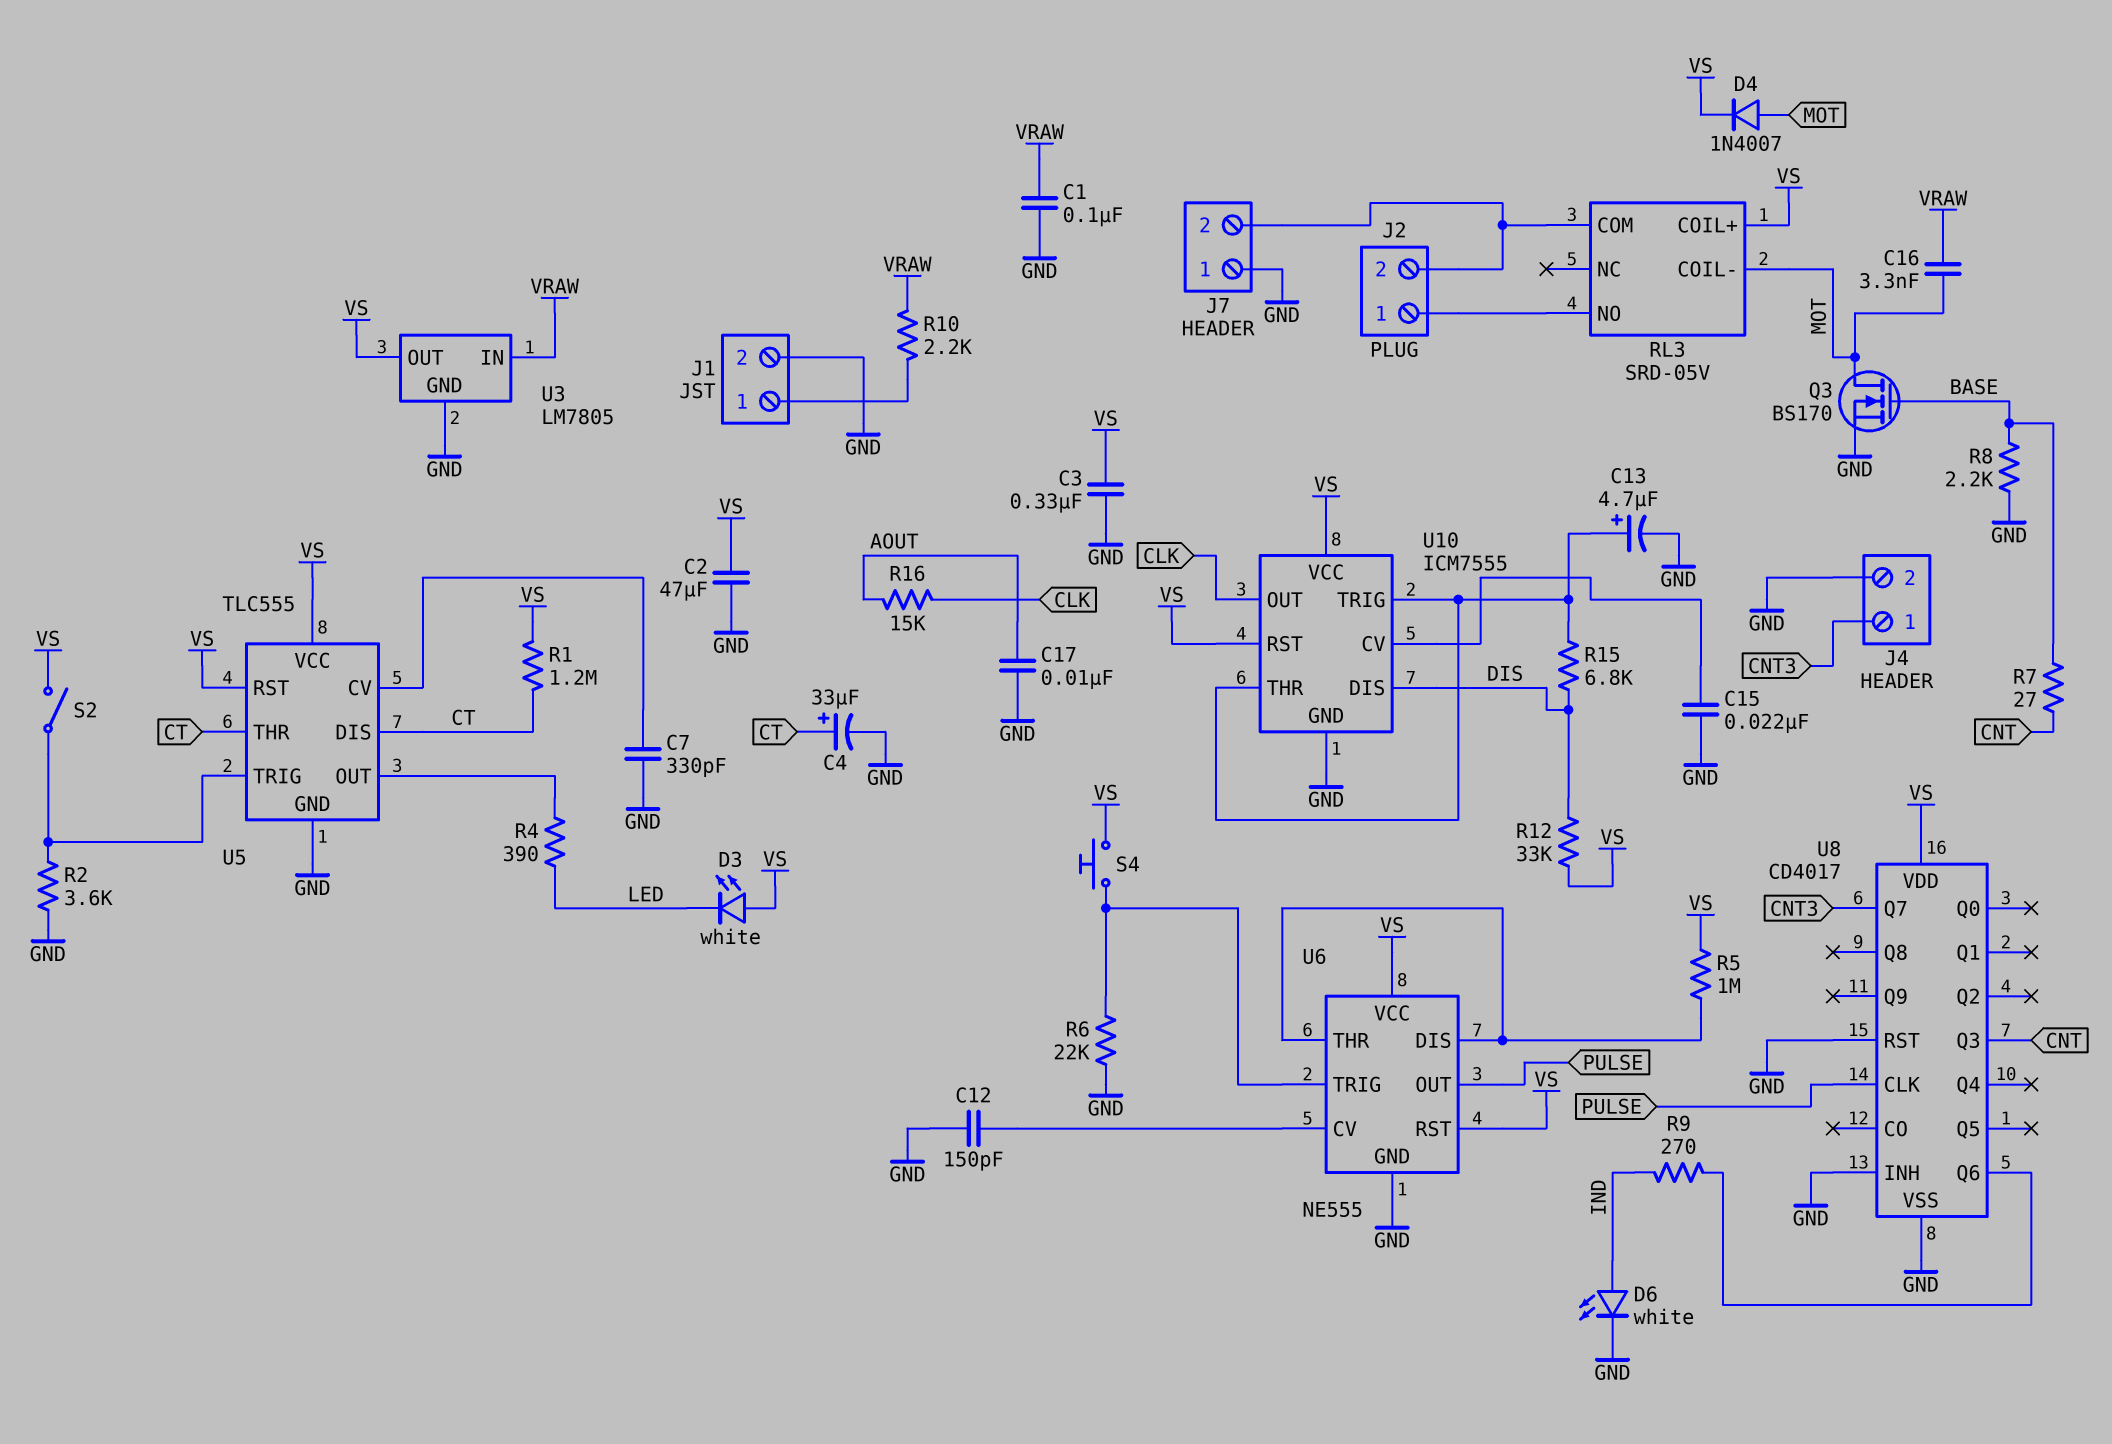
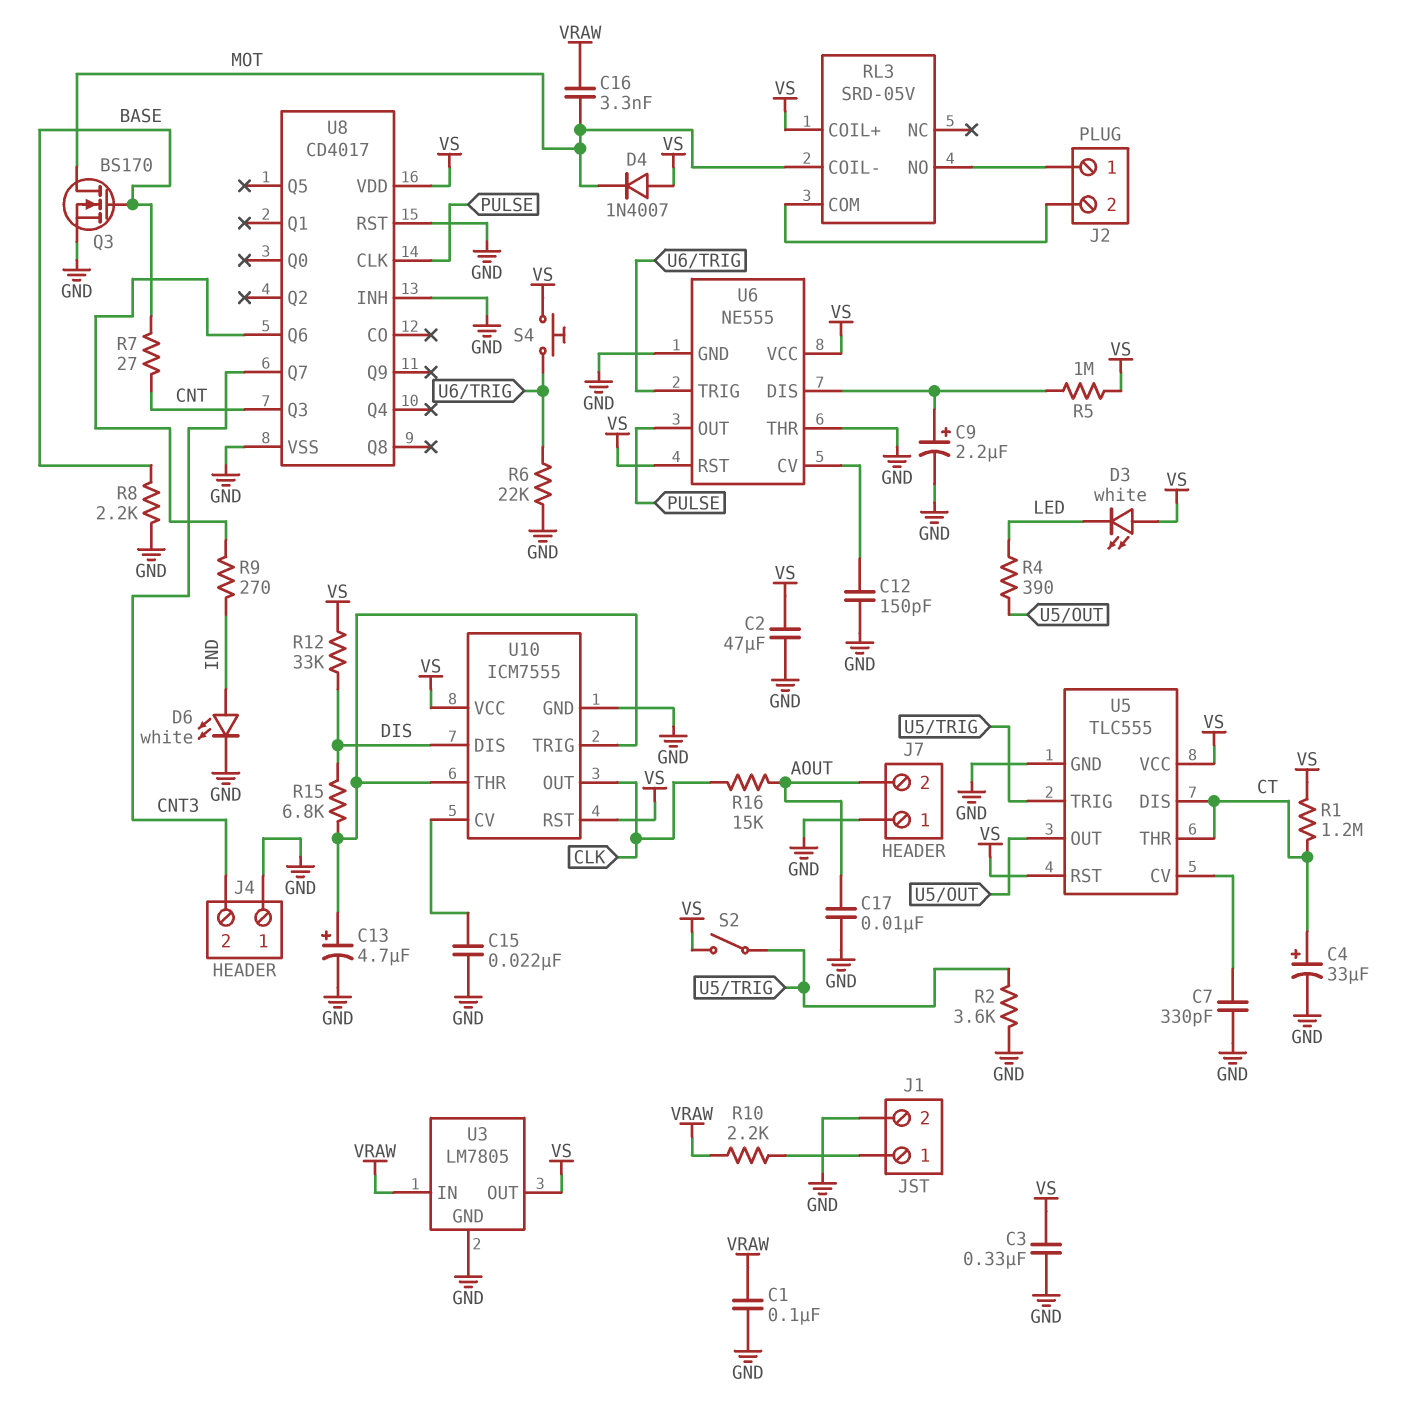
C9: none -> 2.2uF (plus U6/DIS, minus GND)
D4: diode 1N4007 (A MOT, K VS) -> diode 1N4007 (A VS, K MOT)
J4 pin 1: CNT3 -> GND
J4 pin 2: GND -> CNT3
J7 pin 2: J2/2 -> AOUT
U6 pin THR: U6/DIS -> GND

